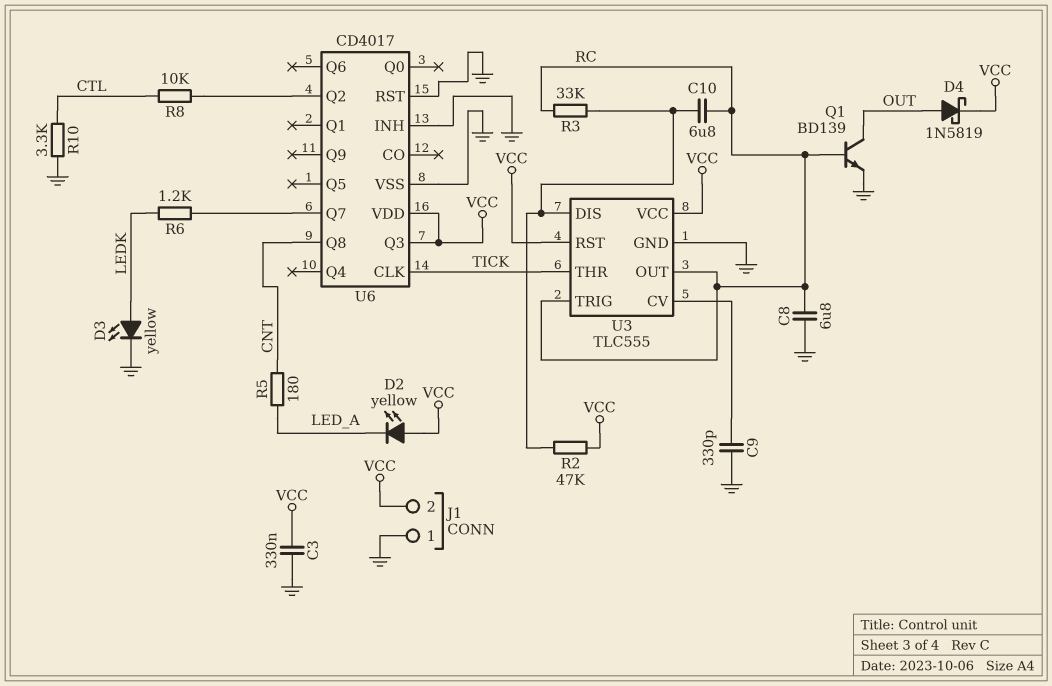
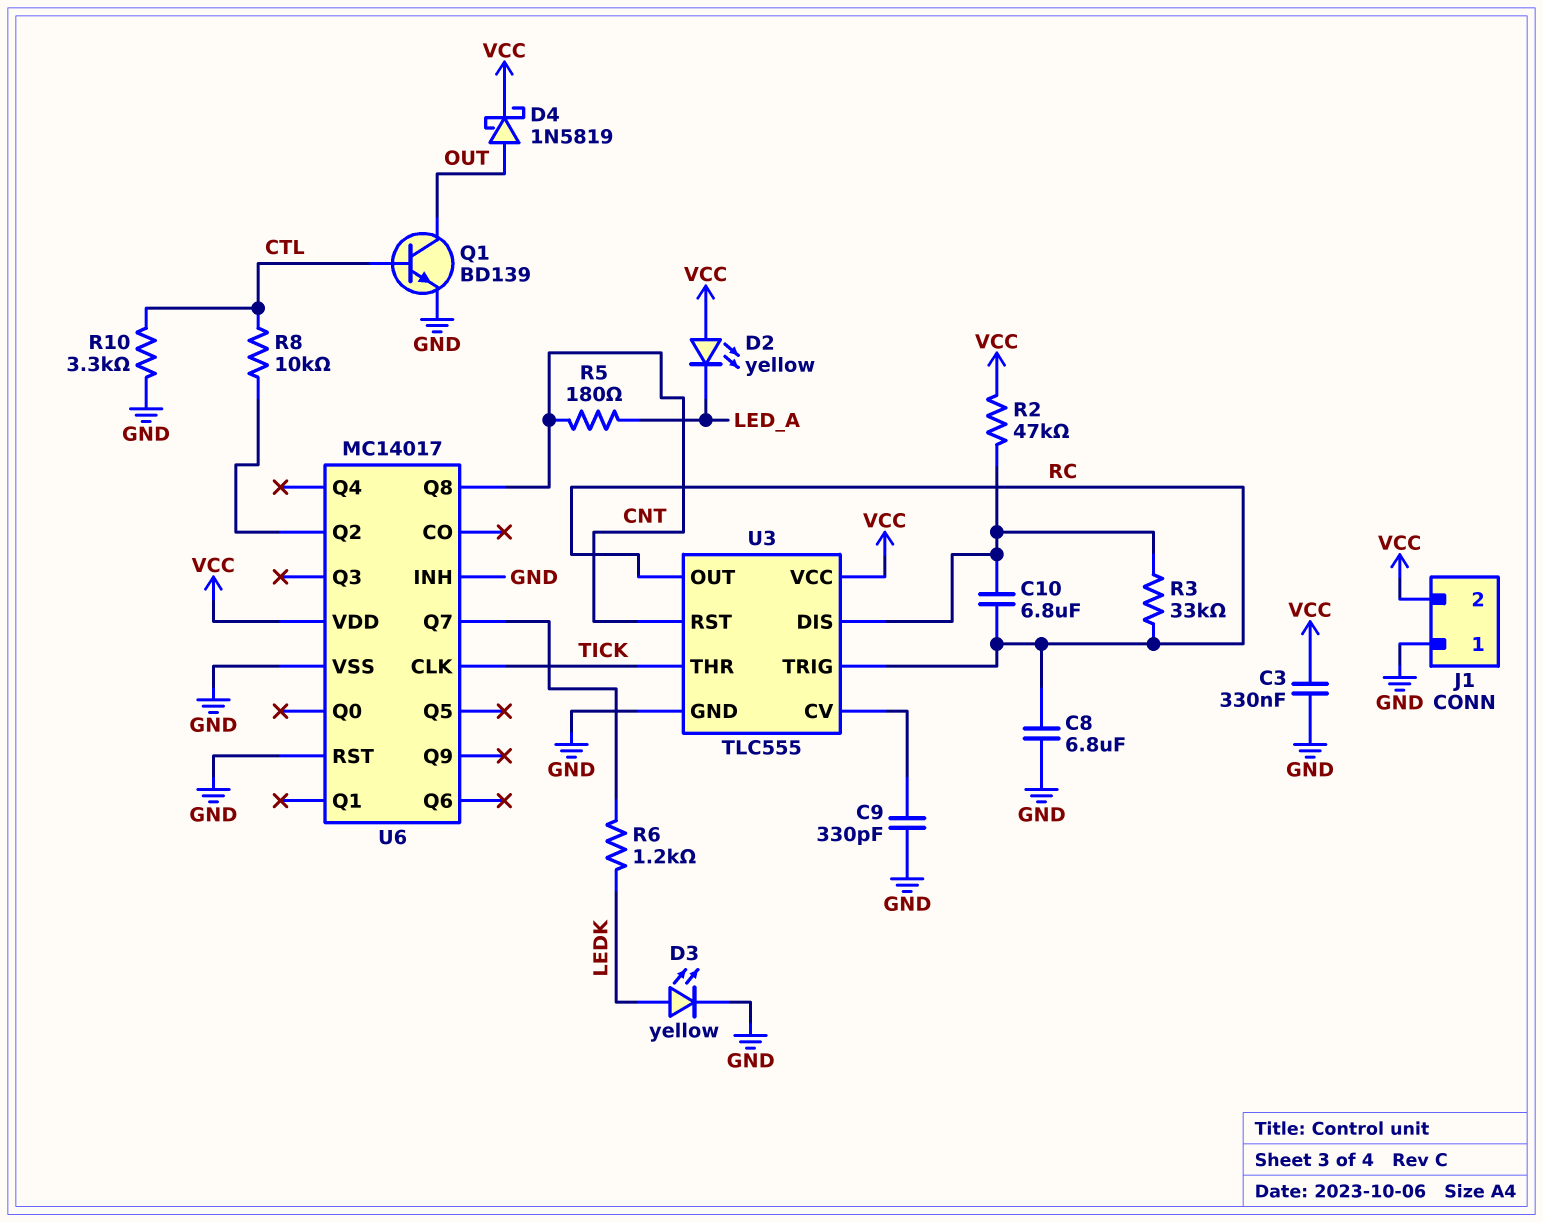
Q1: NPN BD139 (B RC, C OUT, E GND) -> NPN BD139 (B CTL, C OUT, E GND)
U3 pin RST: VCC -> CNT
U6: CD4017 -> MC14017
U6 pin Q3: VCC -> none

